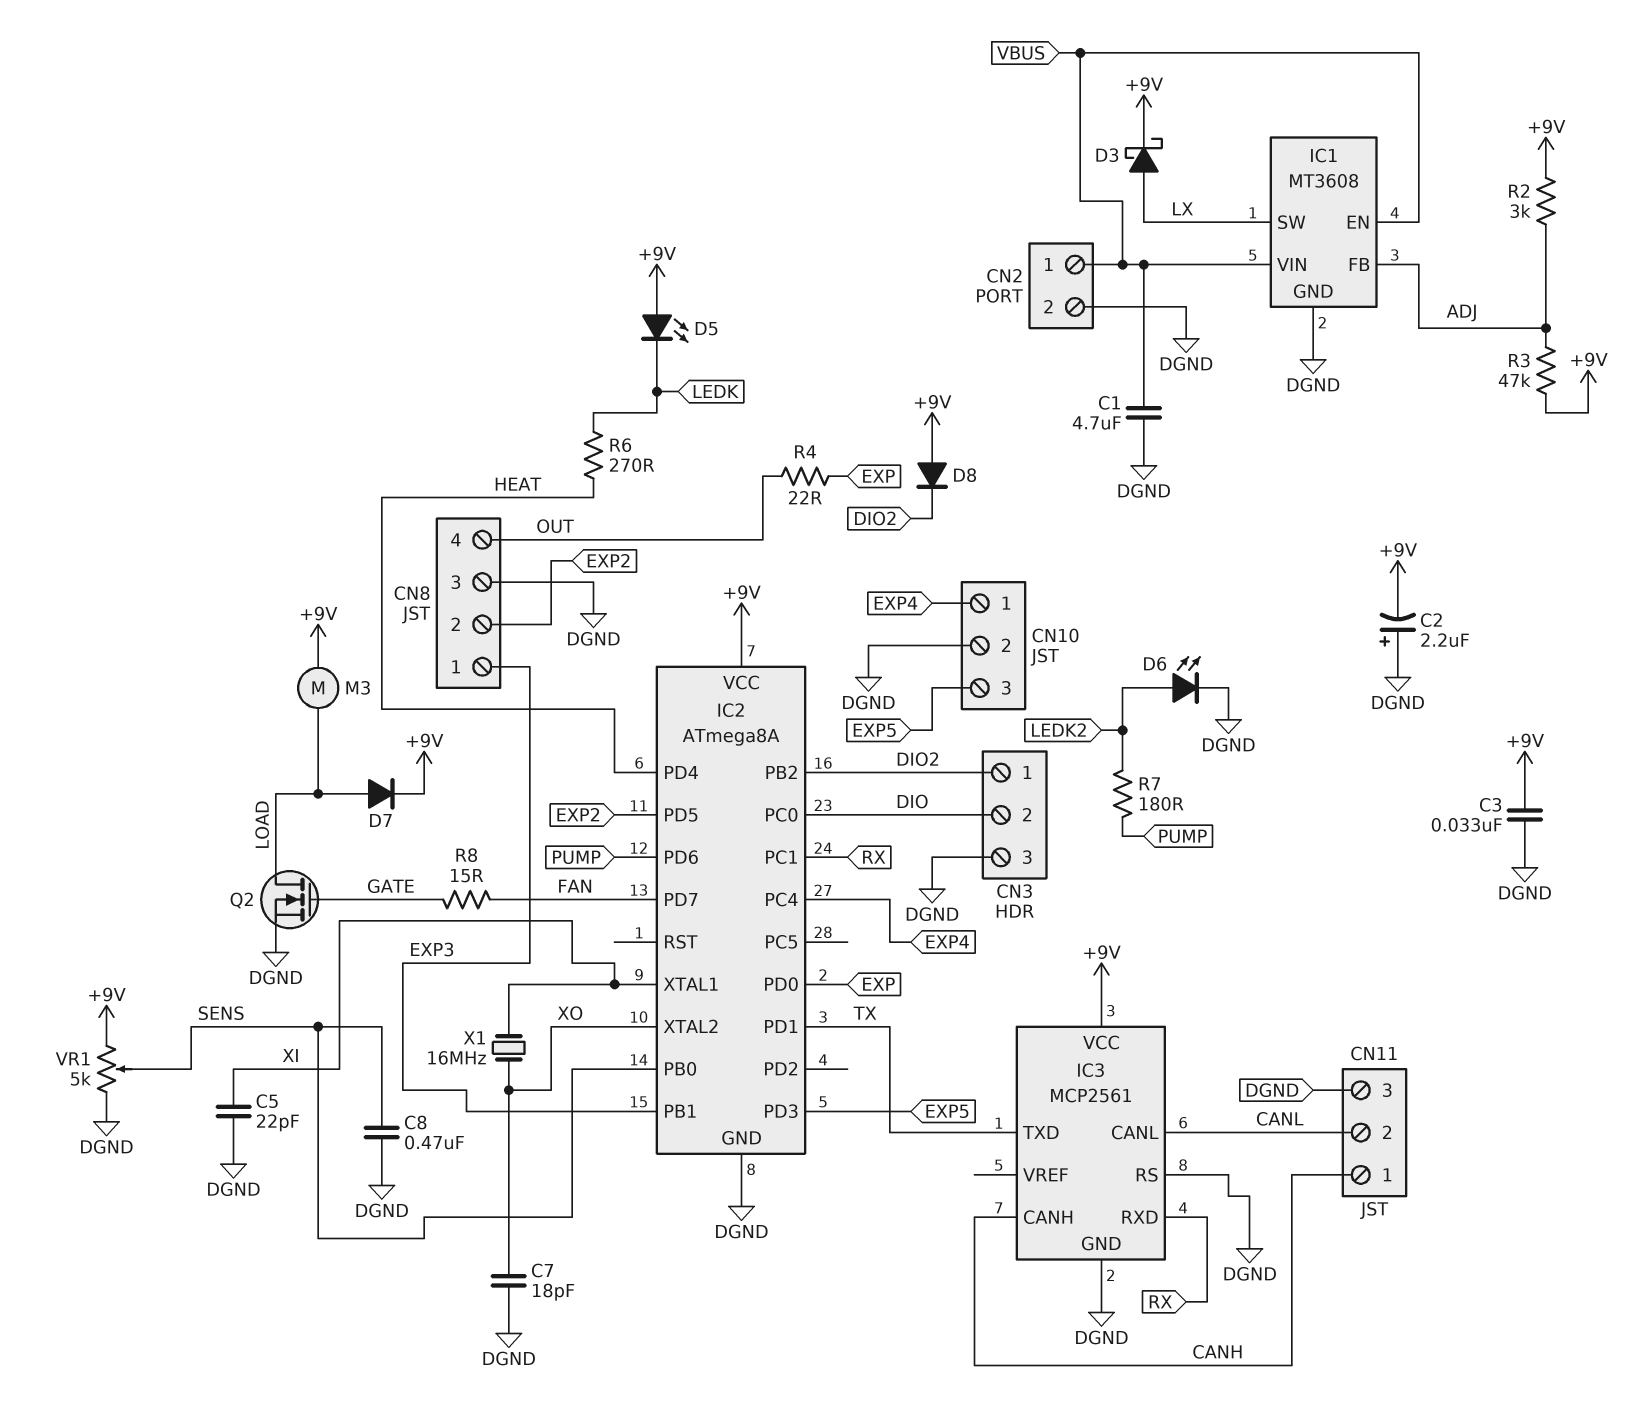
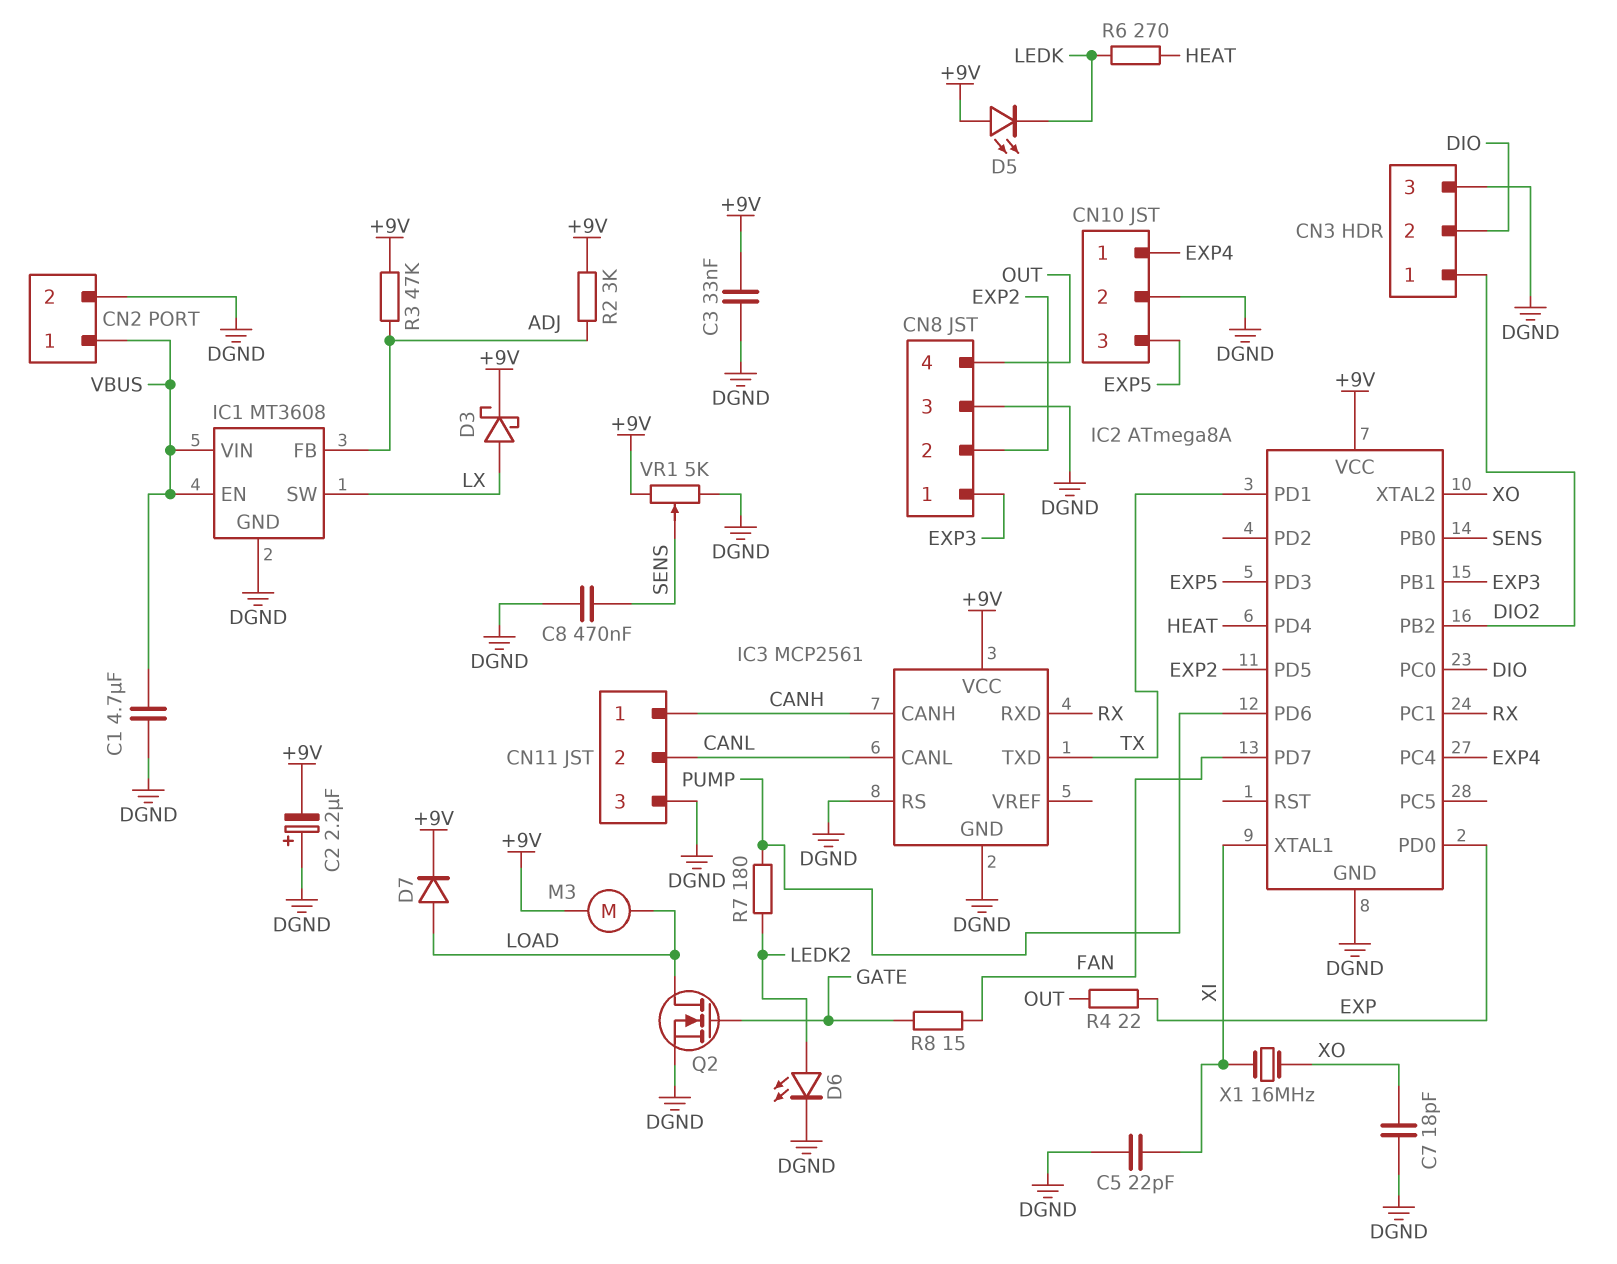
D8: diode (A +9V, K DIO2) -> none

